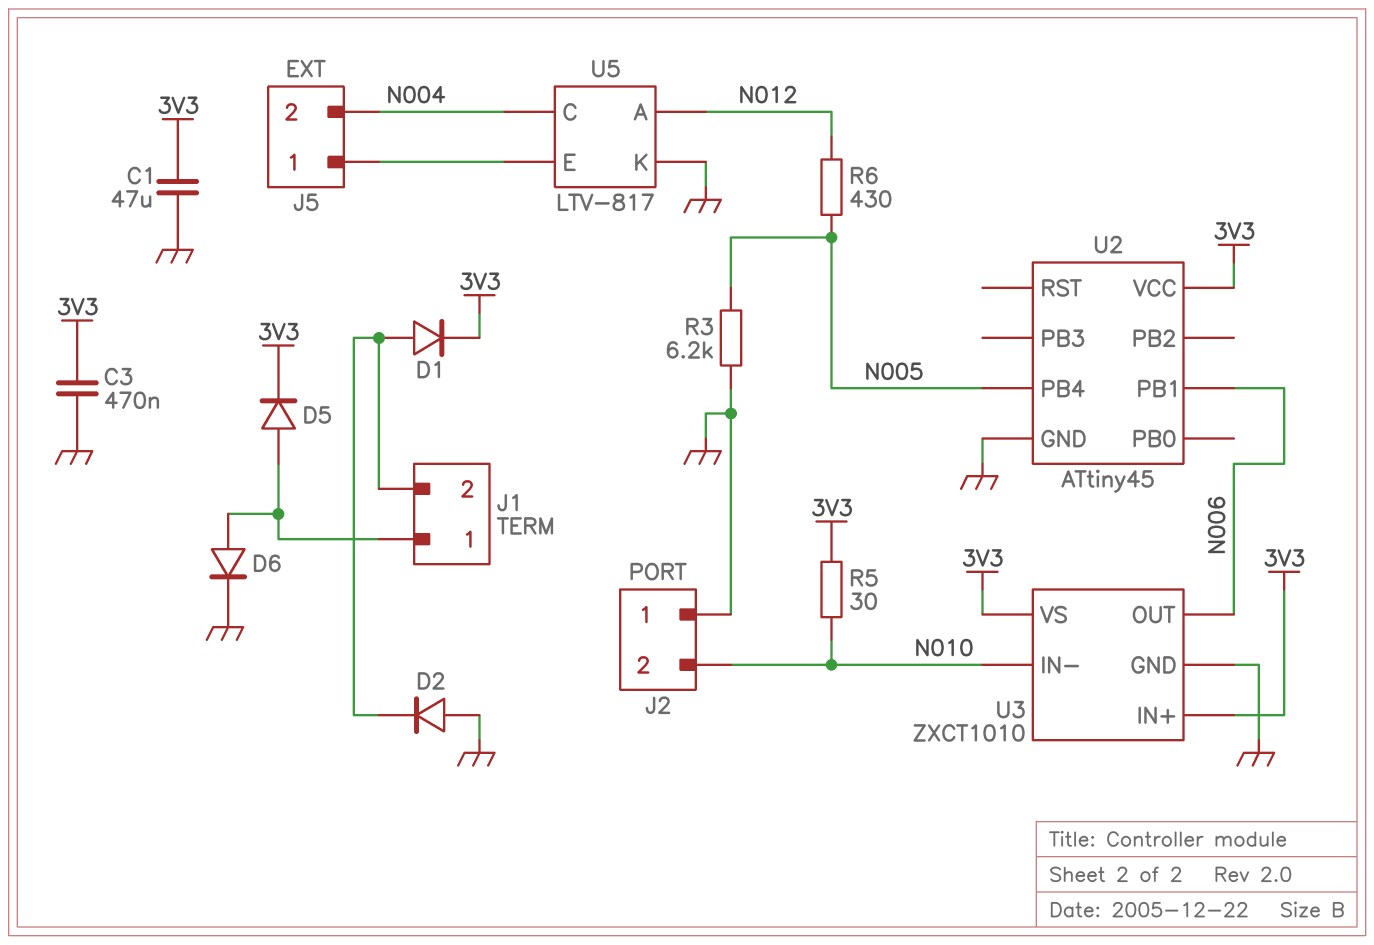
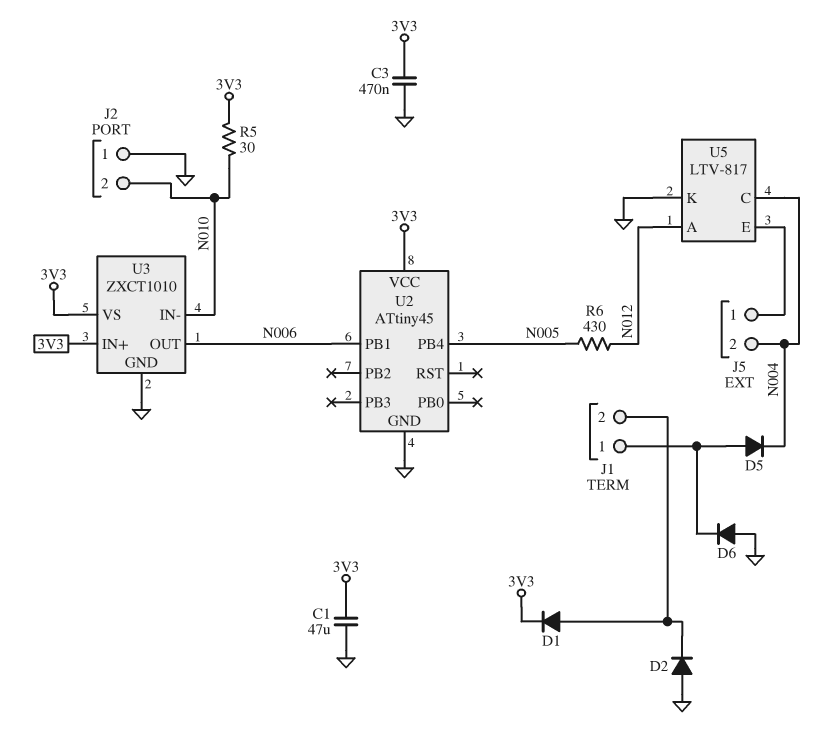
D5: diode (A J1/1, K 3V3) -> diode (A J1/1, K N004)
D6: diode (A J1/1, K GND) -> diode (A GND, K J1/1)
R3: 6.2k (GND, N005) -> none

